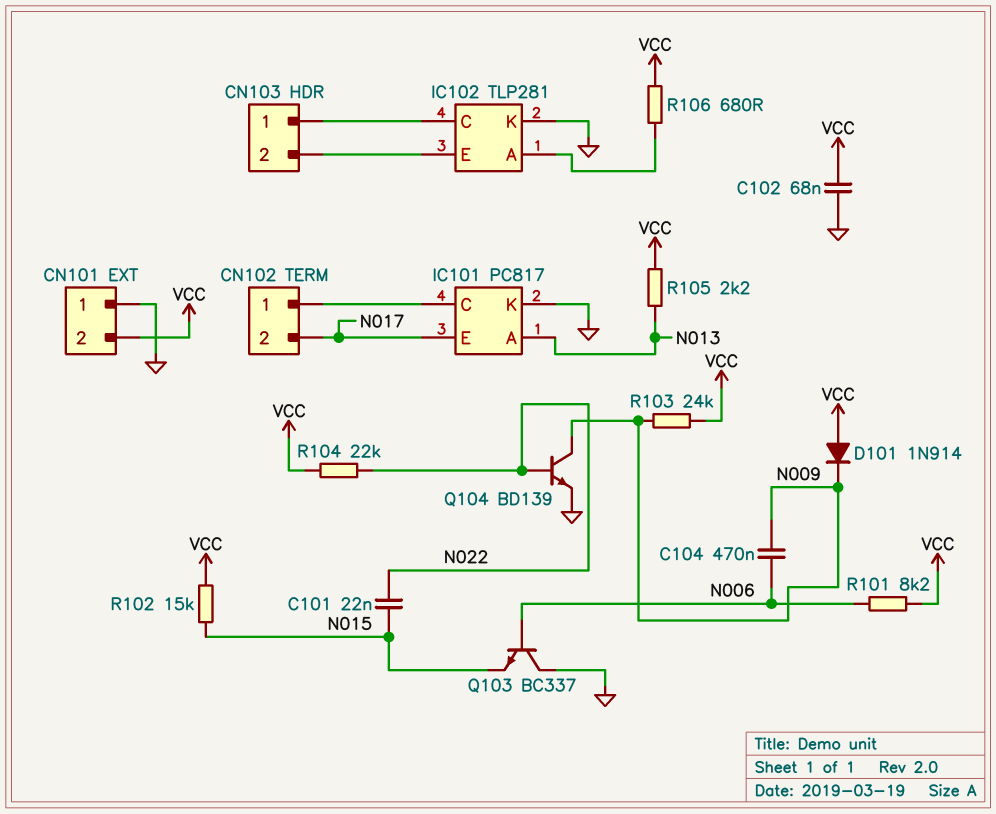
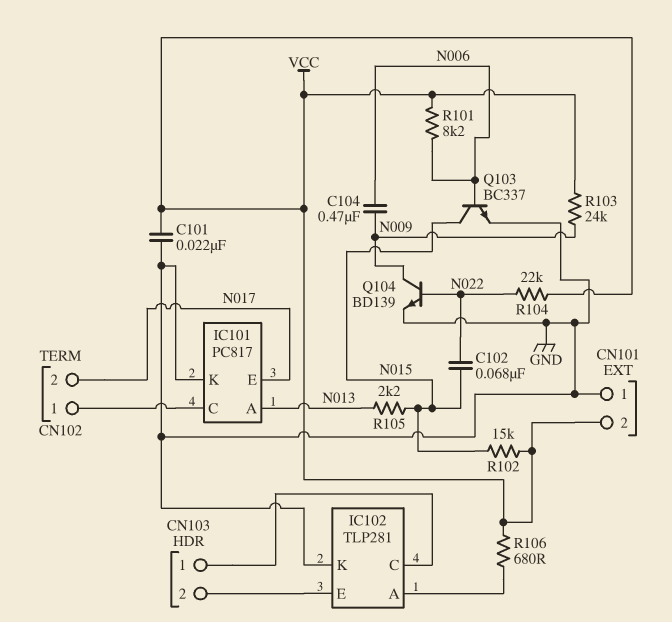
C101: 22nF (N015, N022) -> 22nF (GND, VCC)
C102: 68nF (GND, VCC) -> 68nF (N015, N022)
D101: diode 1N914 (A VCC, K N009) -> none
Q103: NPN BC337 (B N006, C GND, E N015) -> NPN BC337 (B N006, C N015, E GND)
R105: 2.2k (N013, VCC) -> 2.2k (N013, N015)

